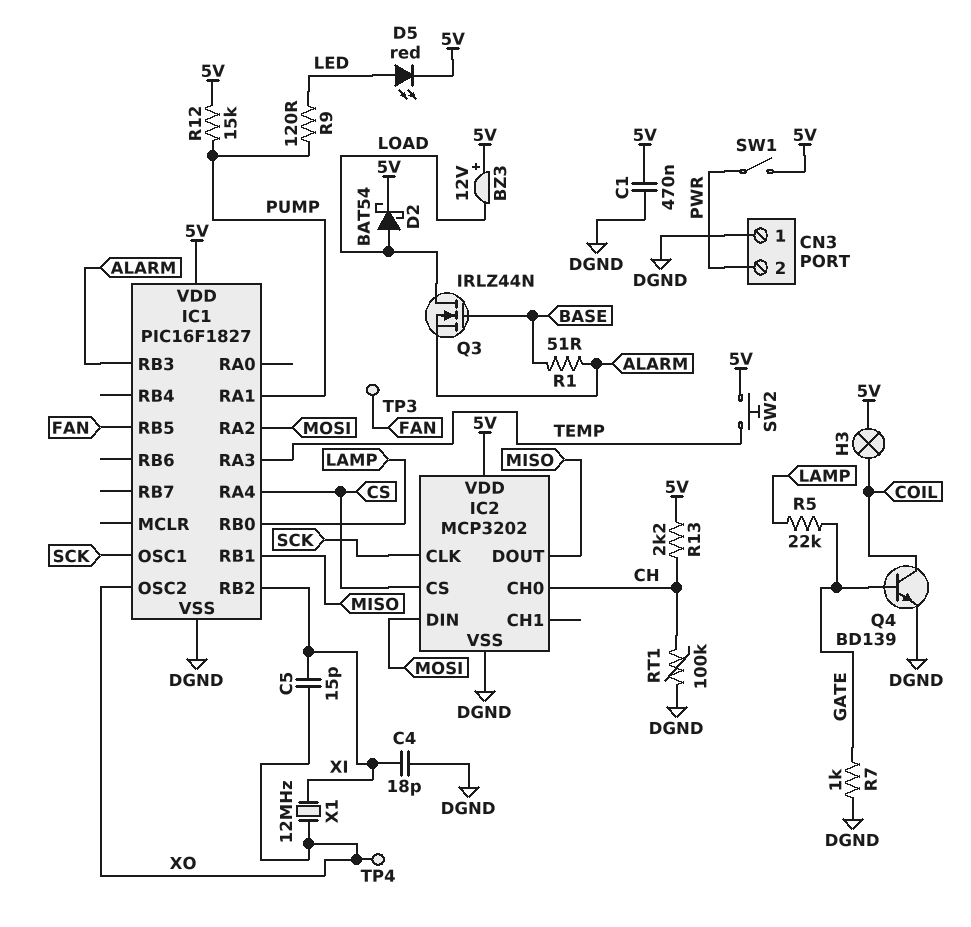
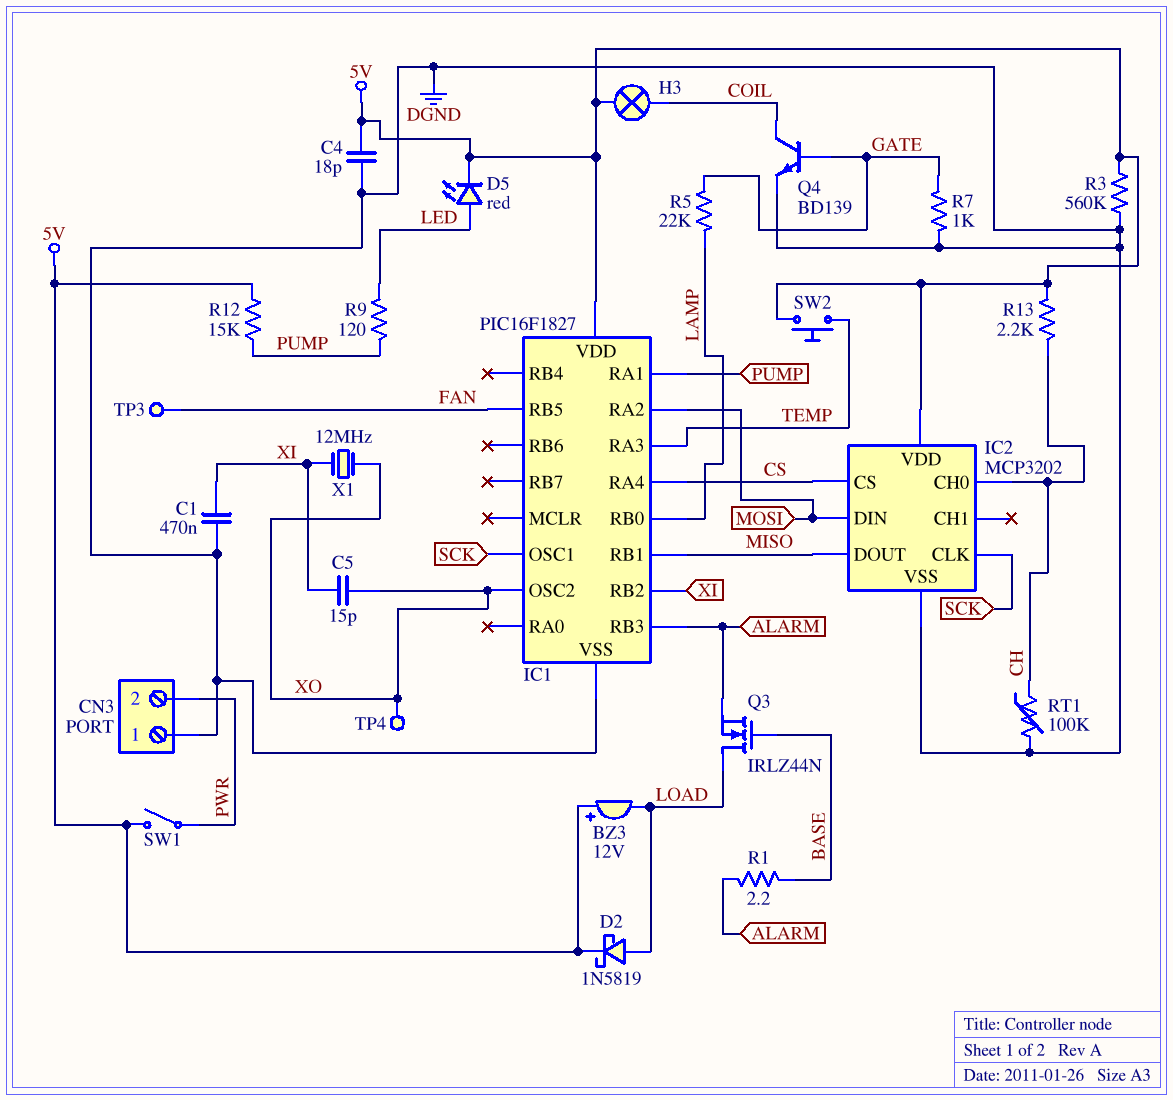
C1: 470nF (5V, DGND) -> 470nF (DGND, XI)
C4: 18pF (DGND, XI) -> 18pF (5V, DGND)
D2: schottky BAT54 (A LOAD, K 5V) -> schottky 1N5819 (A LOAD, K 5V)
R1: 51 (ALARM, BASE) -> 2.2 (ALARM, BASE)
R3: none -> 560k (5V, DGND)

